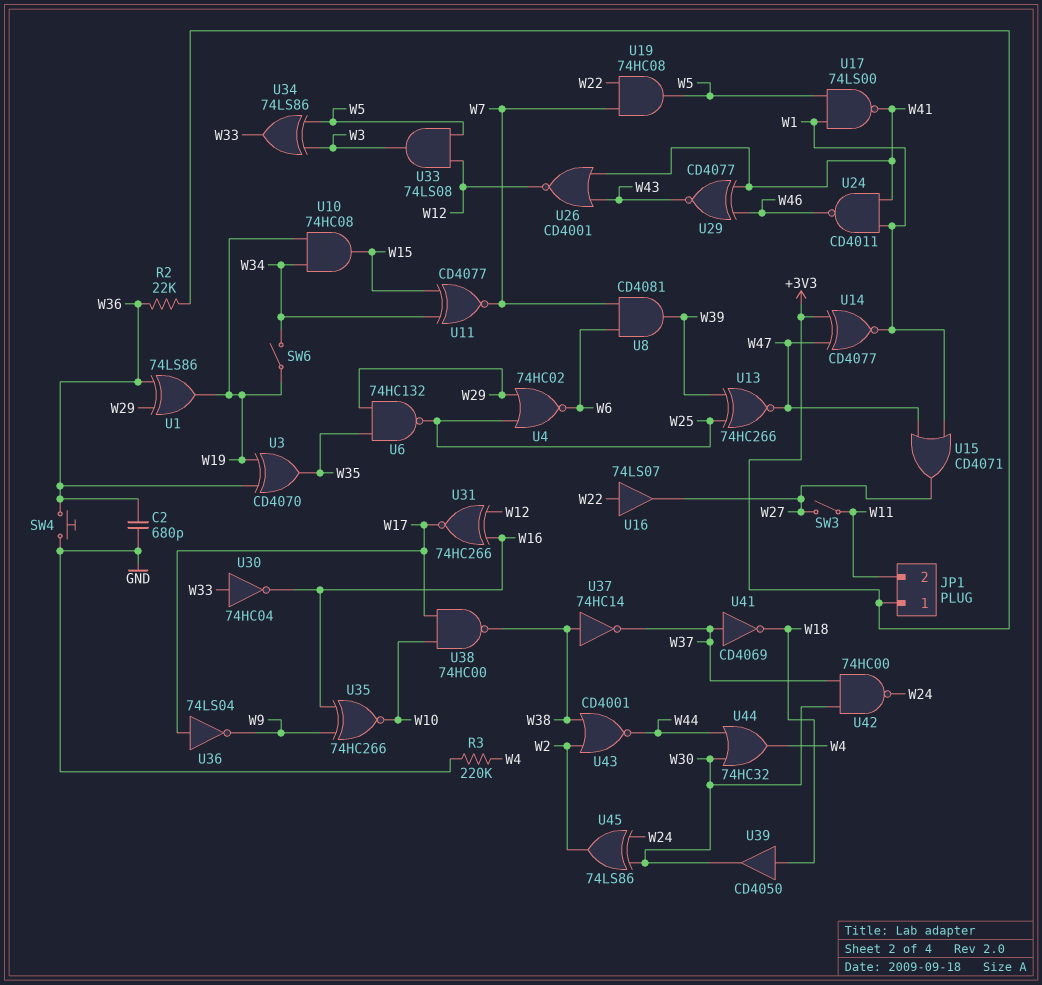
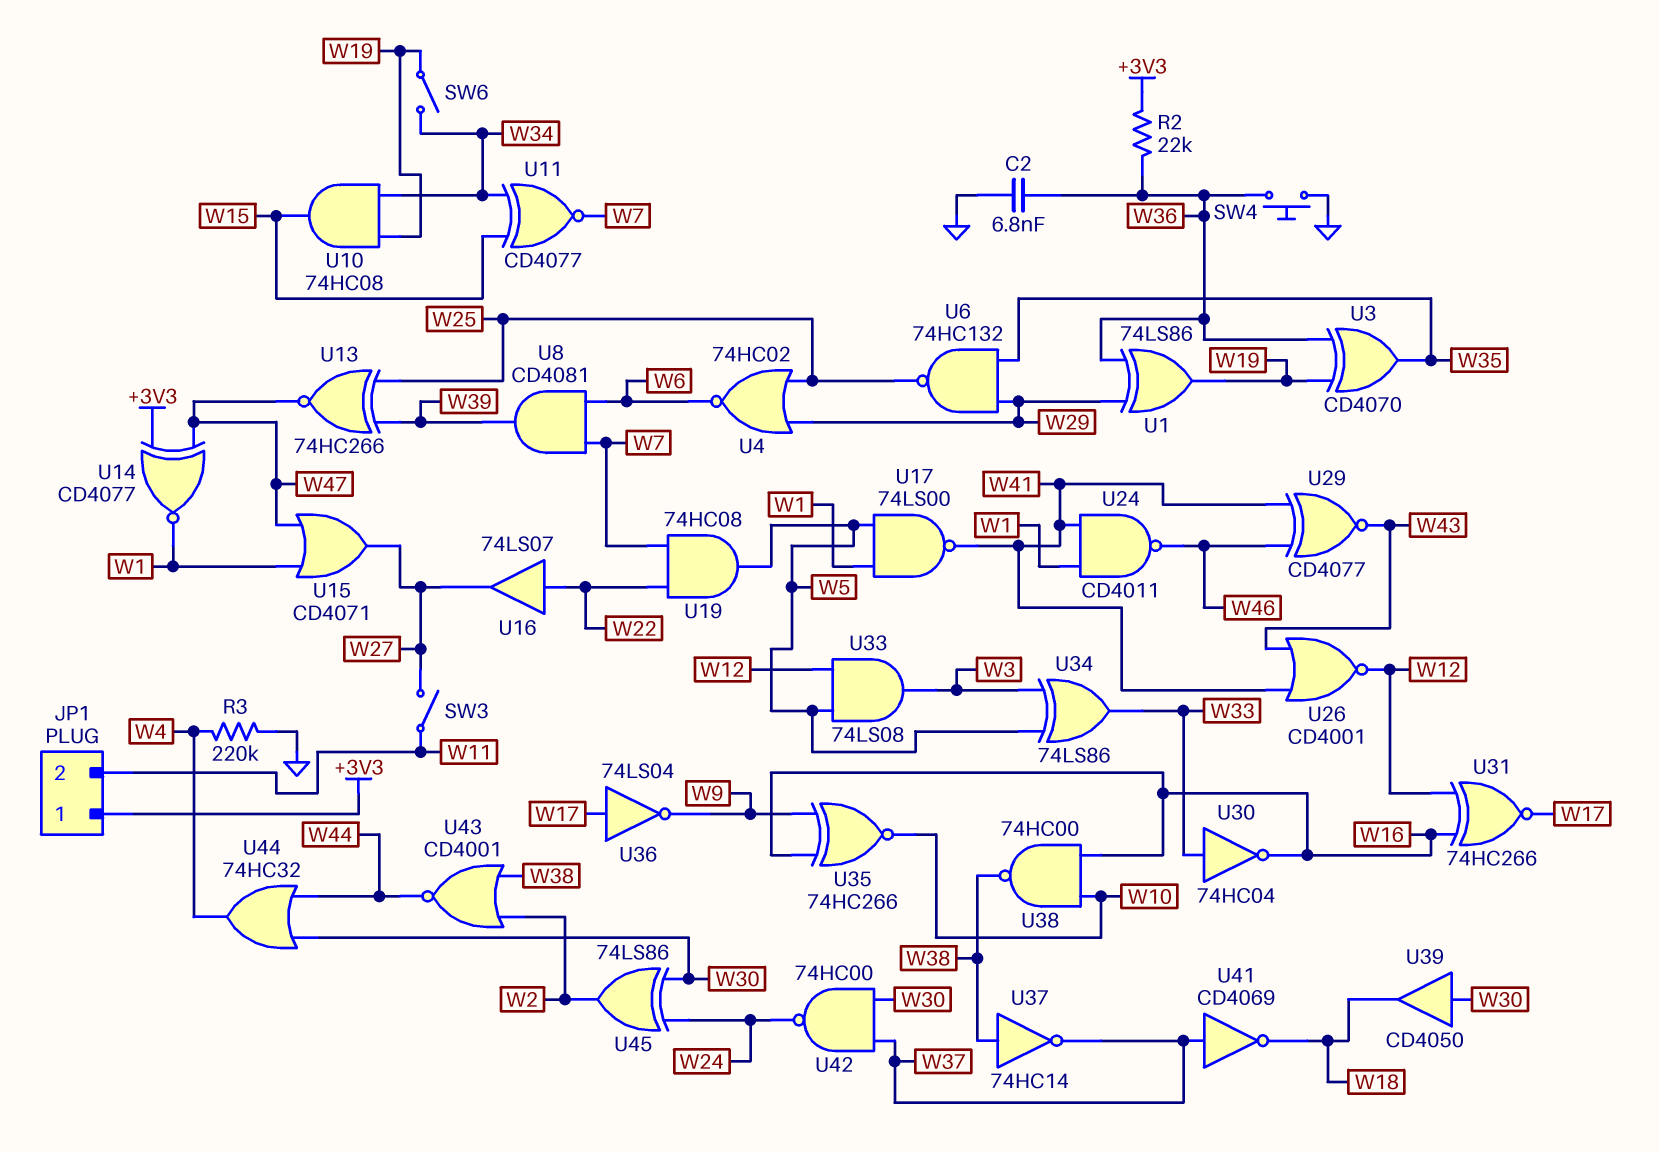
C2: 680pF (GND, W36) -> 6.8nF (GND, W36)
U38: NAND 74HC00 (in W10, in W17, out W38) -> NAND 74HC00 (in W10, in W16, out W38)
U39: buffer CD4050 (in W18, out W30) -> buffer CD4050 (in W30, out W18)

